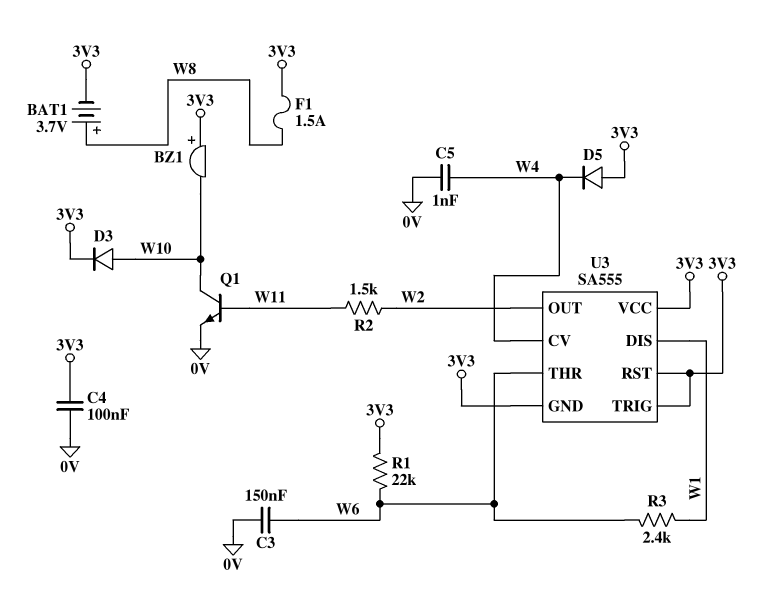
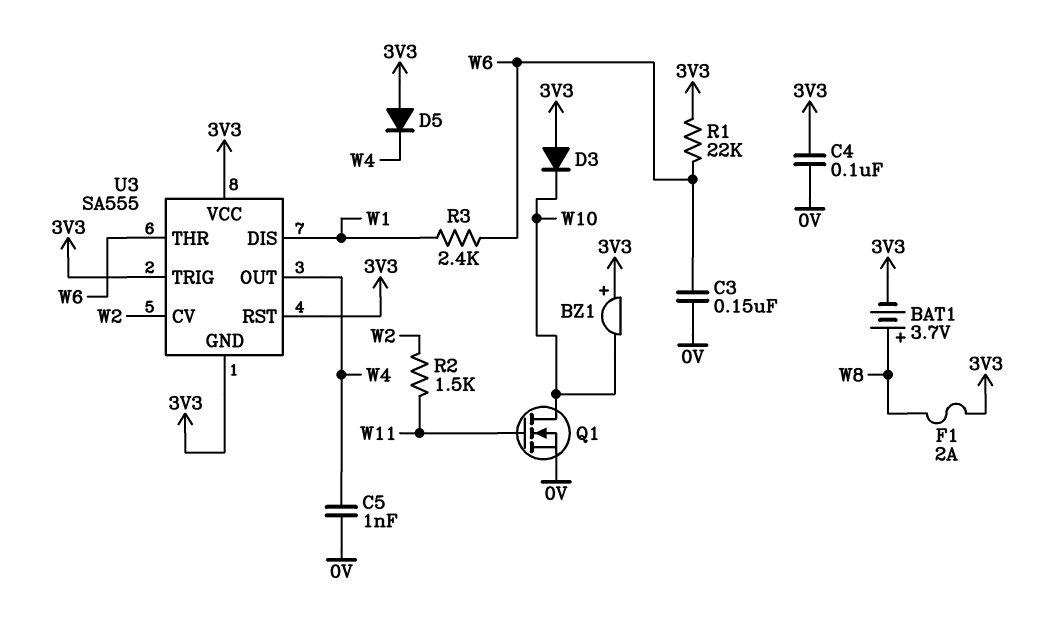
D3: diode (A W10, K 3V3) -> diode (A 3V3, K W10)
F1: 1.5A (3V3, W8) -> 2A (3V3, W8)
Q1: NPN (B W11, C W10, E 0V) -> NMOS (G W11, D W10, S 0V)
U3 pin CV: W4 -> W2
U3 pin OUT: W2 -> W4

